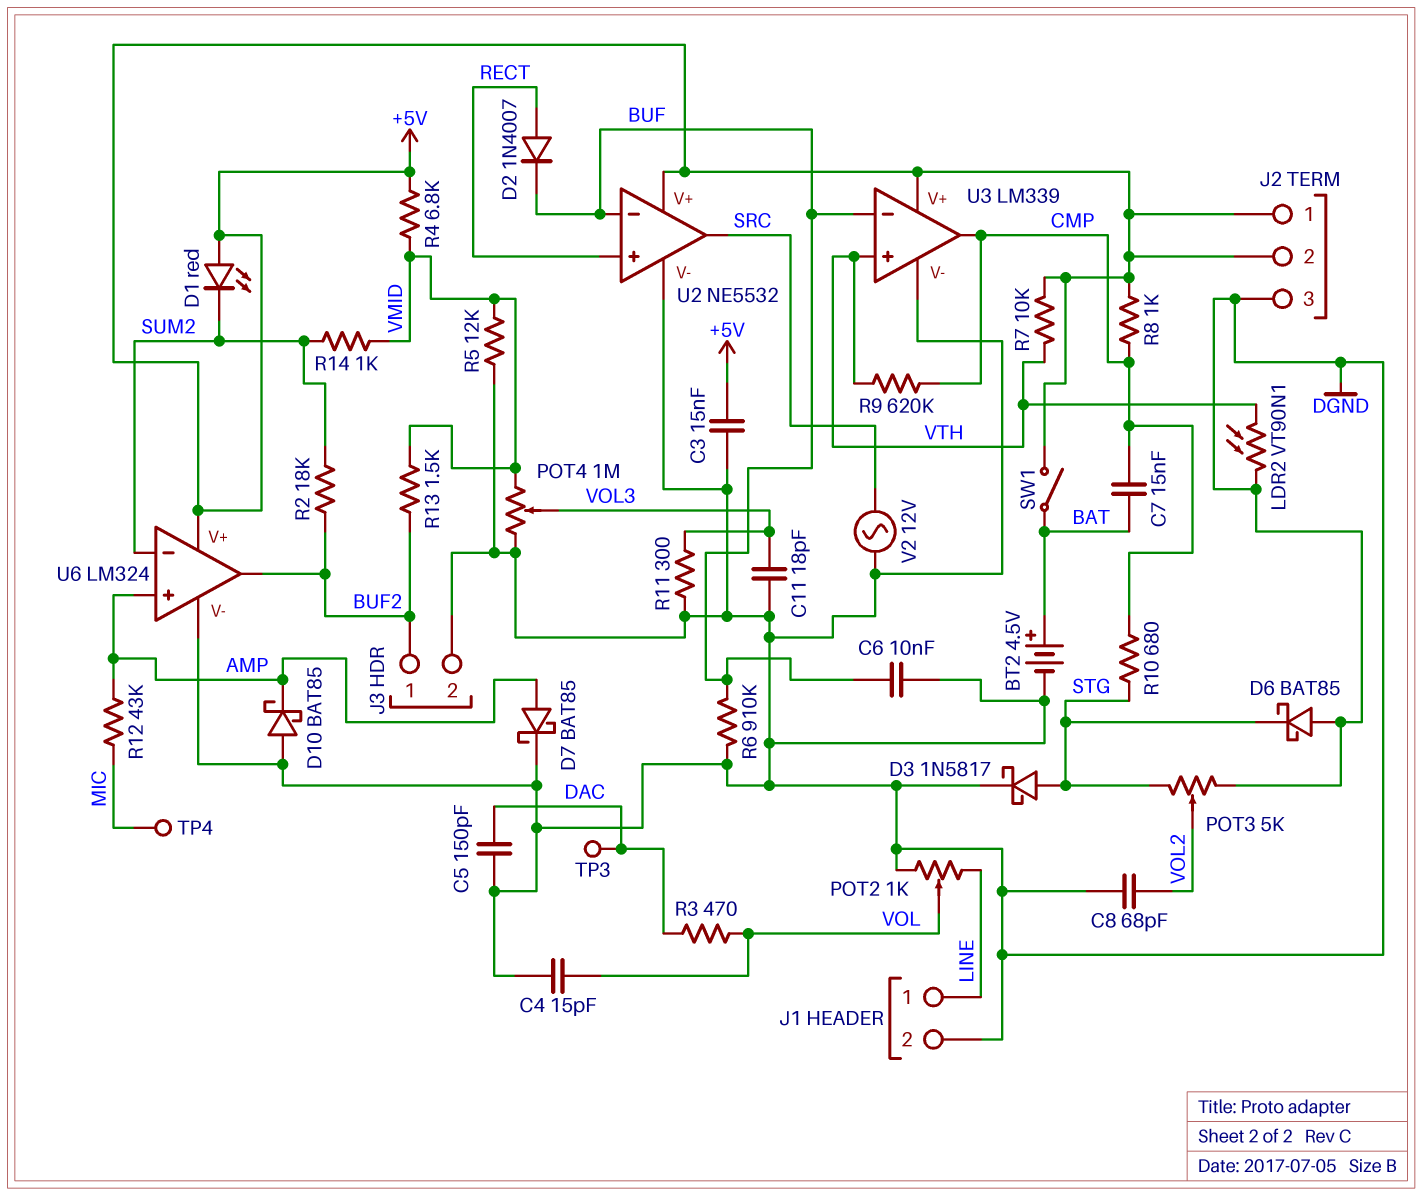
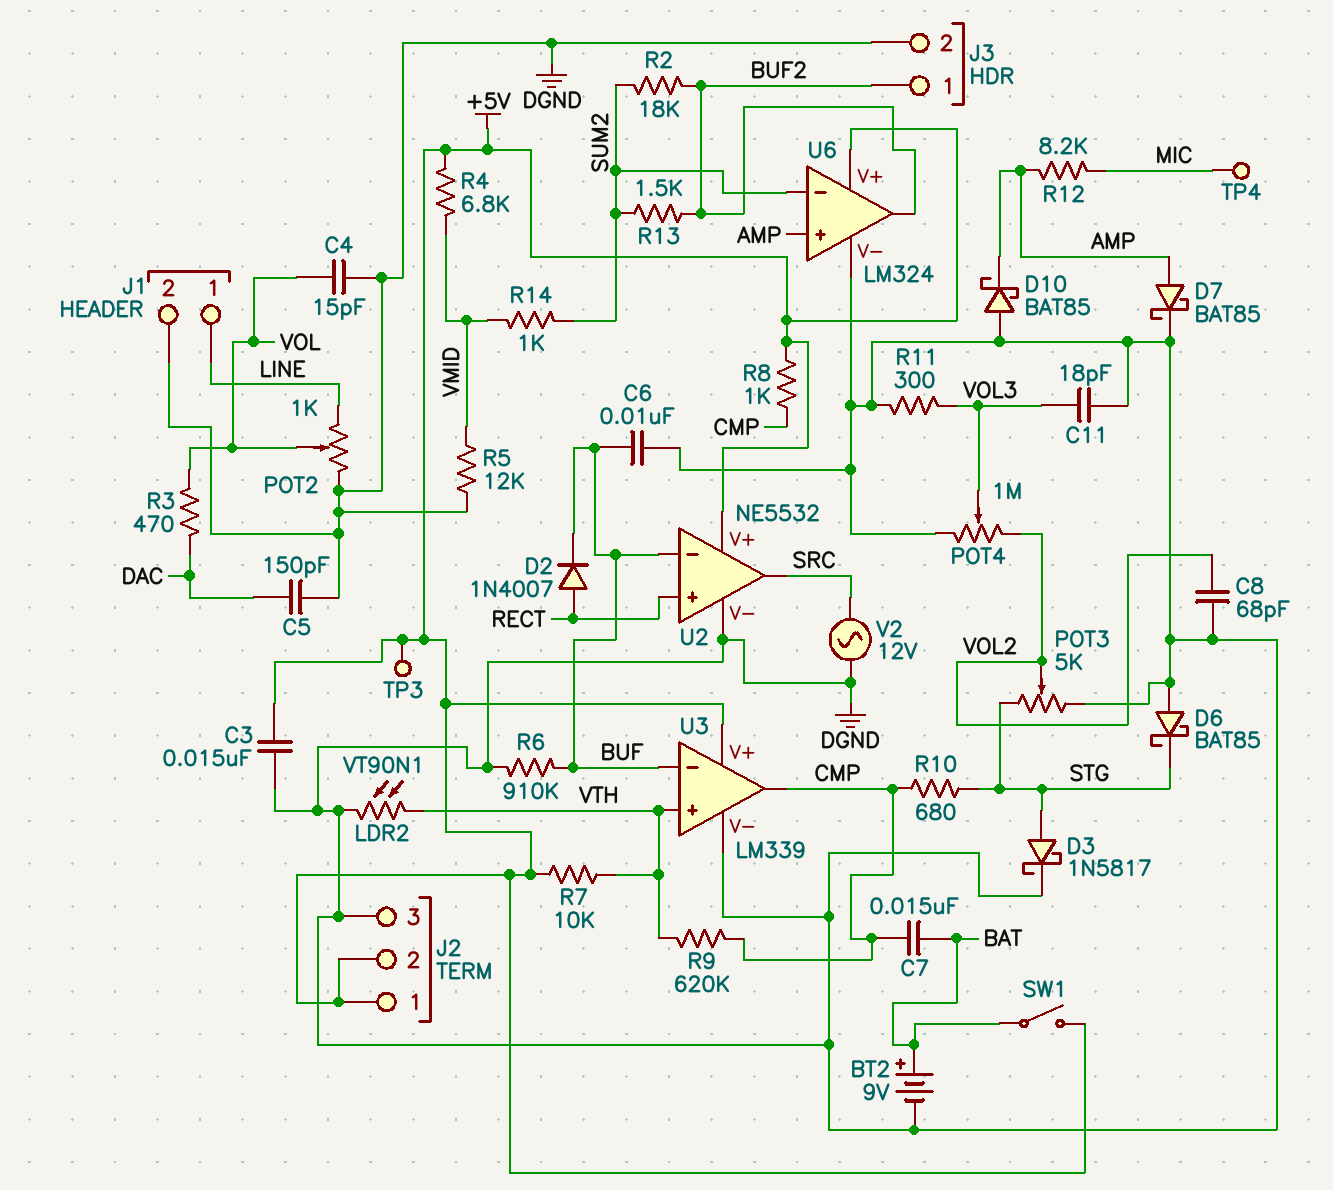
BT2: 4.5V (plus BAT, minus DGND) -> 9V (plus BAT, minus DGND)
D1: LED red (A +5V, K SUM2) -> none
POT4: 1M (DGND, VMID, wiper VOL3) -> 1M (DGND, VOL2, wiper VOL3)
R12: 43k (AMP, MIC) -> 8.2k (AMP, MIC)
R13: 1.5k (BUF2, VMID) -> 1.5k (BUF2, SUM2)
TP3: test point (DAC) -> test point (+5V)

